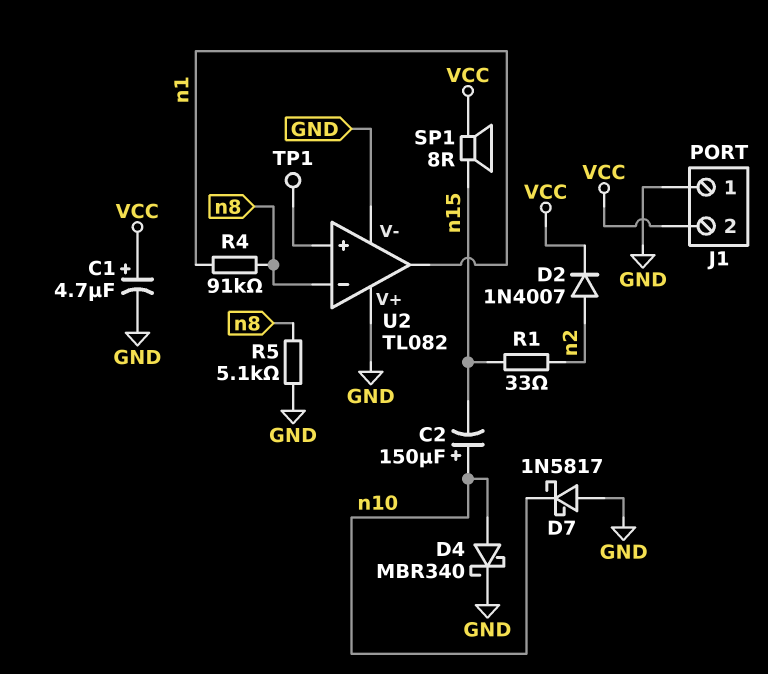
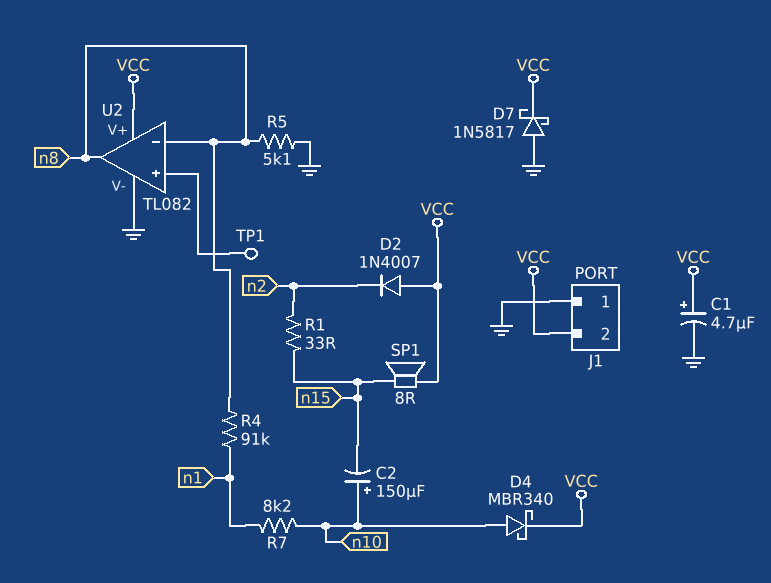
D2: diode 1N4007 (A n2, K VCC) -> diode 1N4007 (A VCC, K n2)
D4: schottky MBR340 (A n10, K GND) -> schottky MBR340 (A n10, K VCC)
D7: schottky 1N5817 (A GND, K n10) -> schottky 1N5817 (A GND, K VCC)
R7: none -> 8.2k (n1, n10)
U2 pin V+: GND -> VCC
U2 pin out: n1 -> n8

